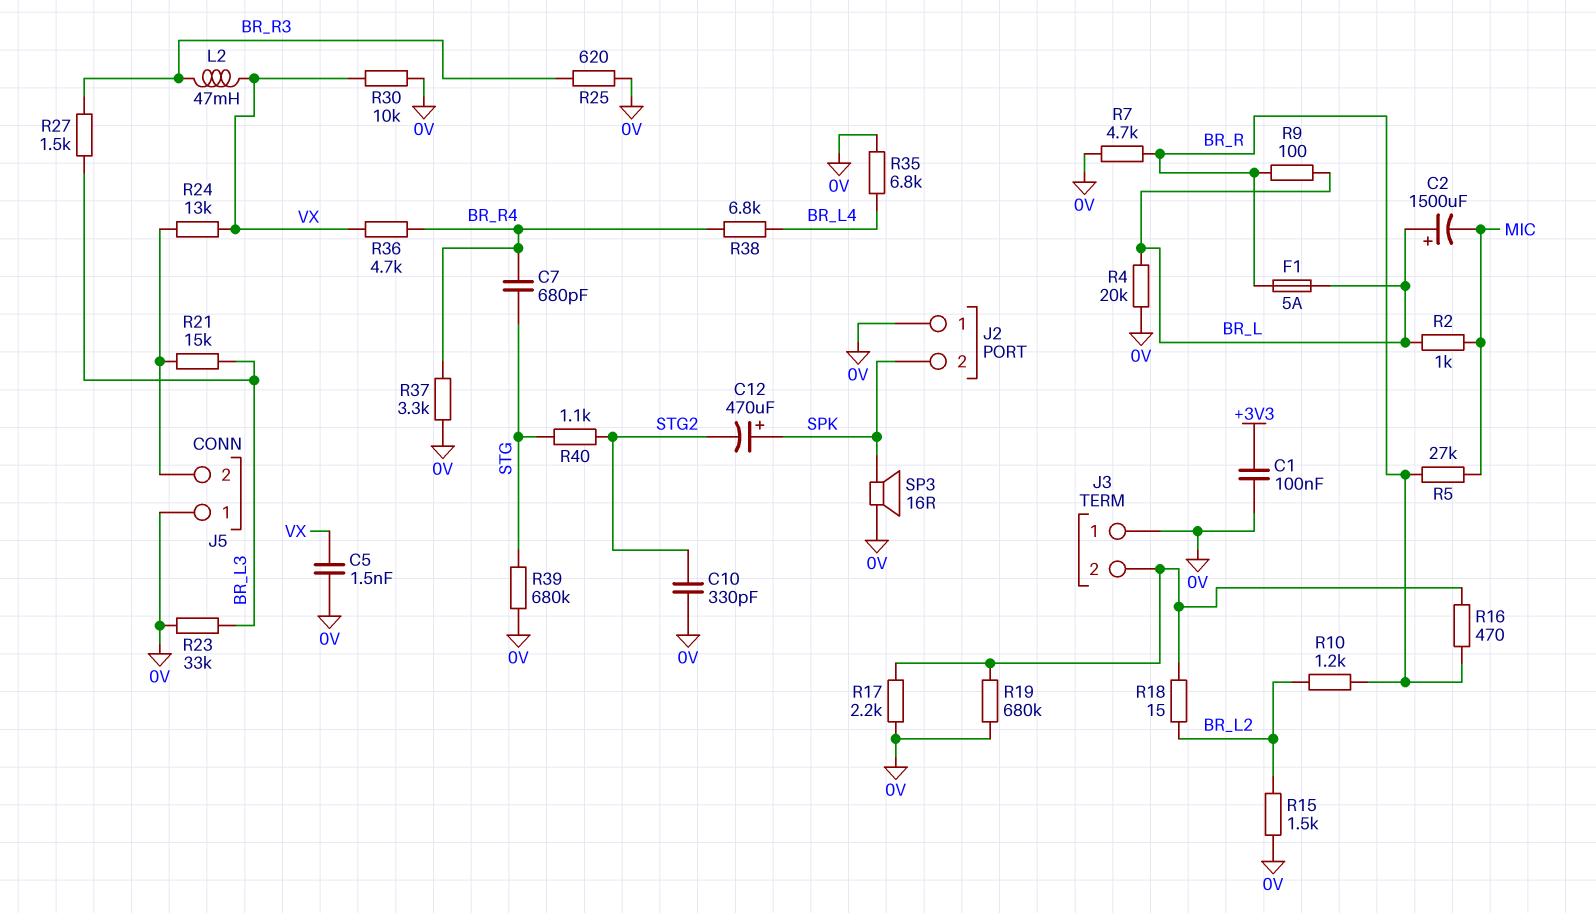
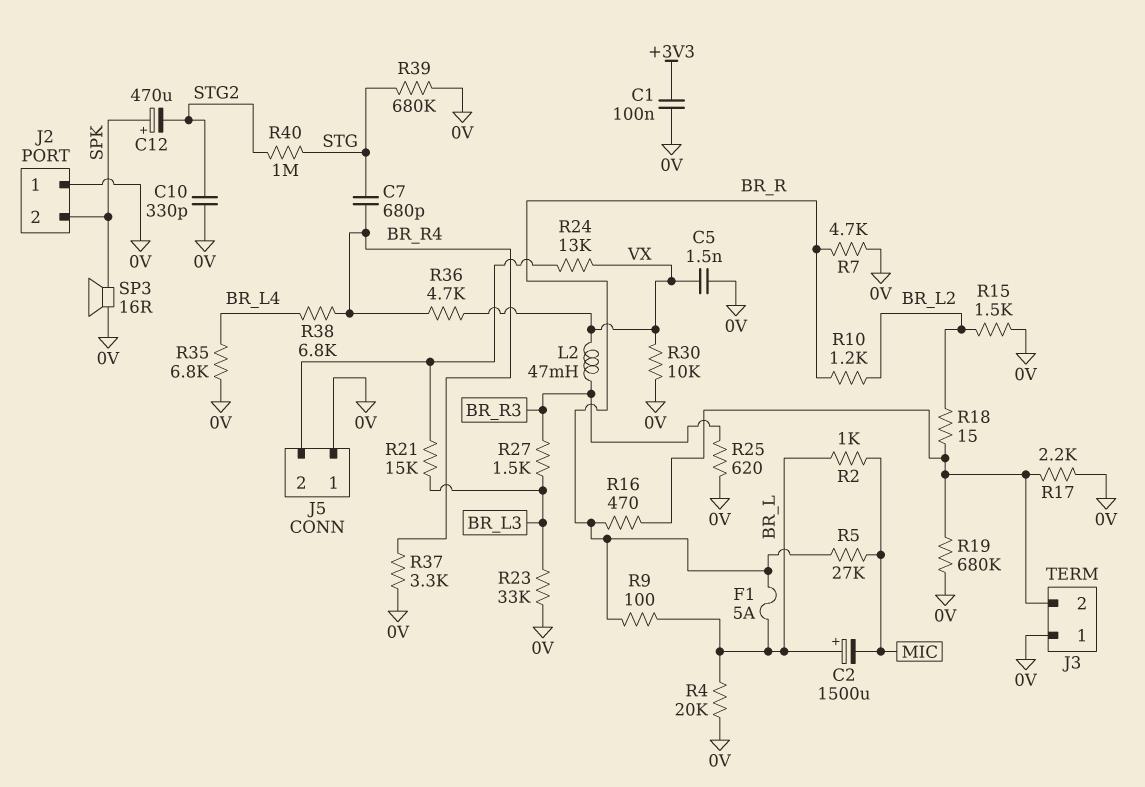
R40: 1.1k (STG, STG2) -> 1M (STG, STG2)

